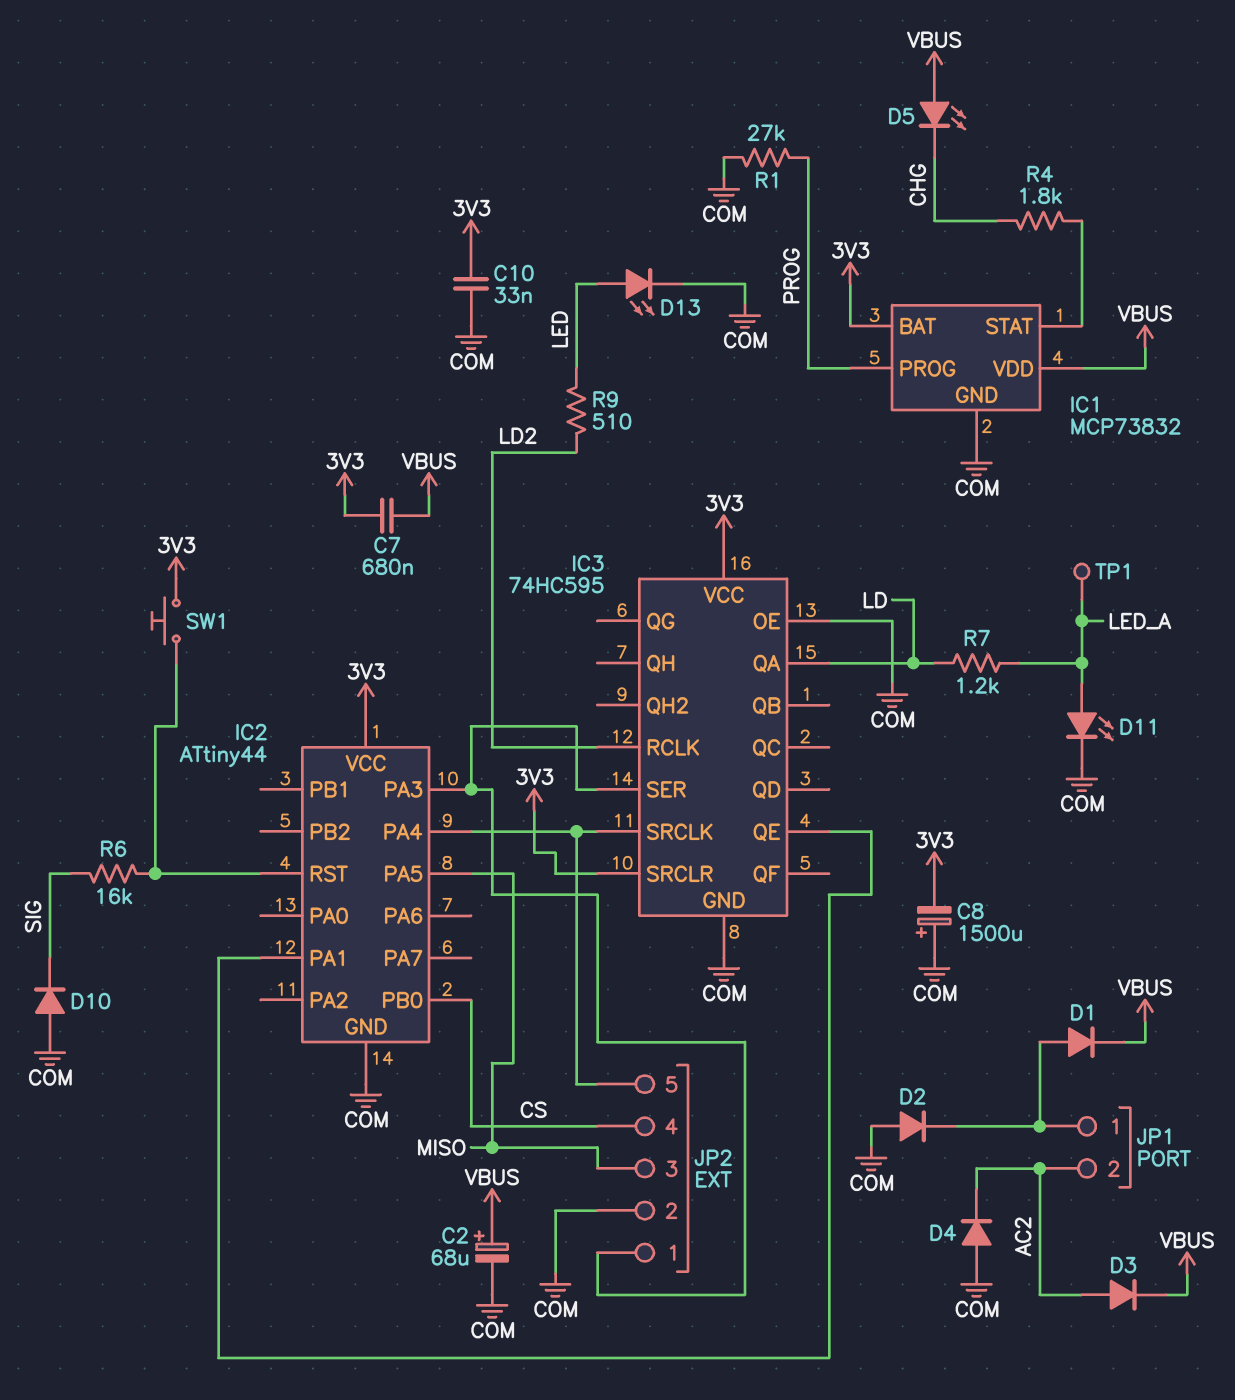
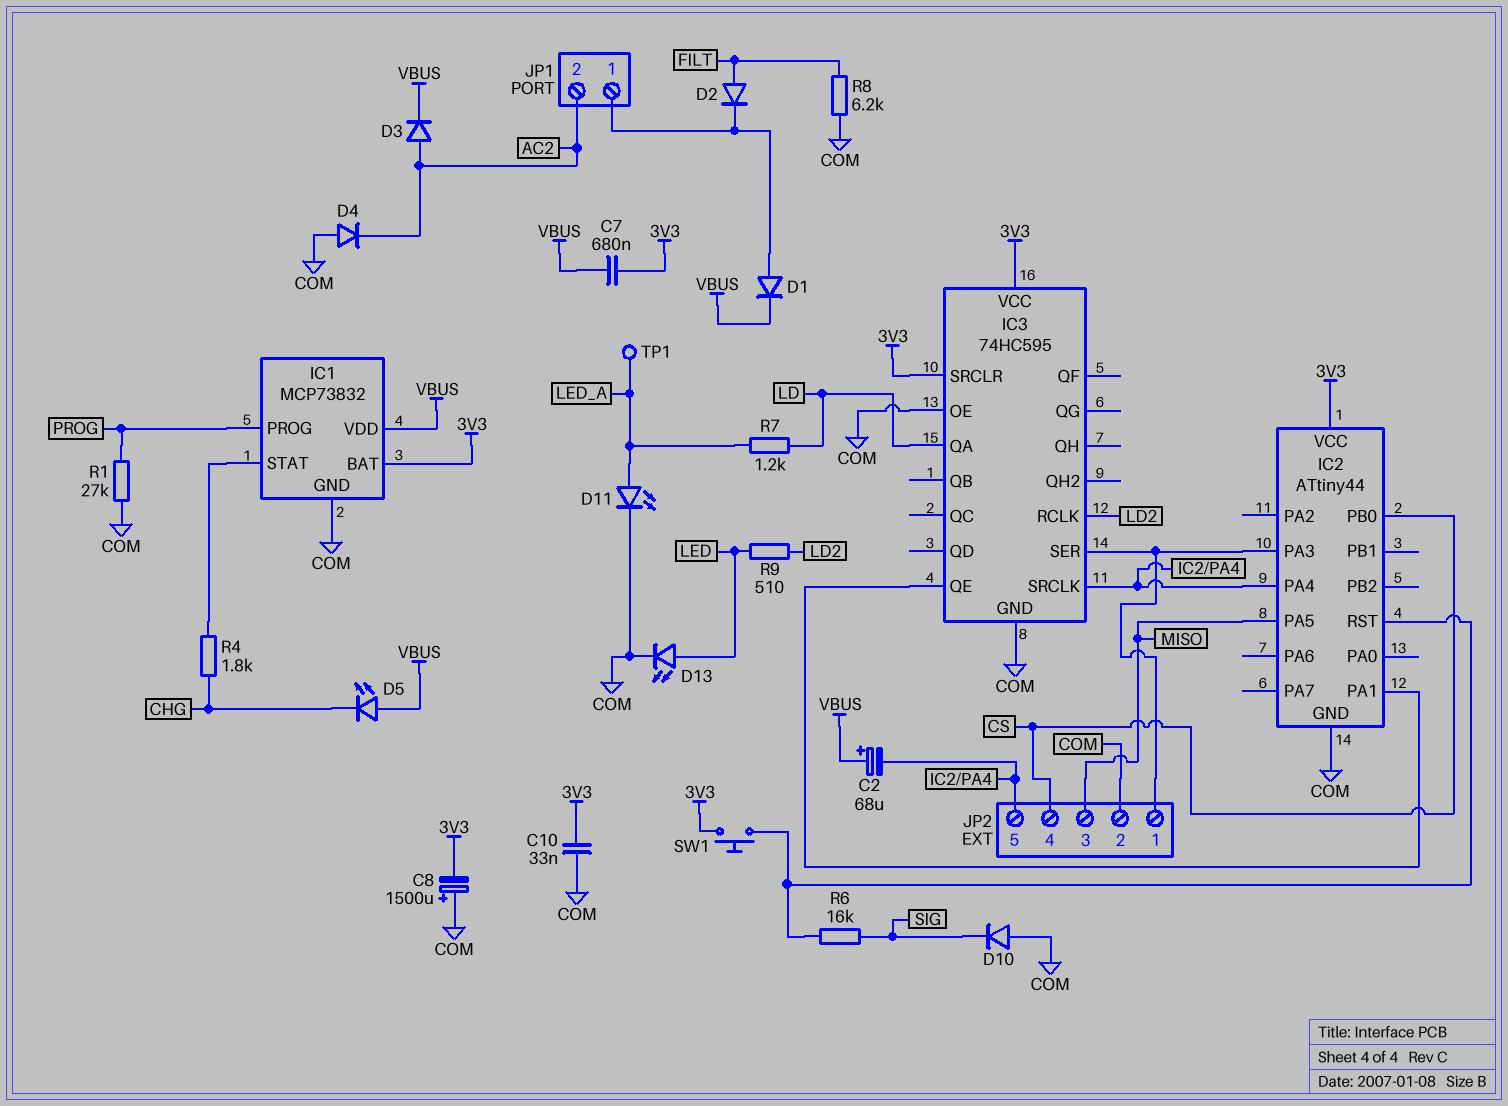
C2: 68uF (plus VBUS, minus COM) -> 68uF (plus VBUS, minus IC2/PA4)
D2: diode (A COM, K JP1/1) -> diode (A FILT, K JP1/1)
R8: none -> 6.2k (COM, FILT)

